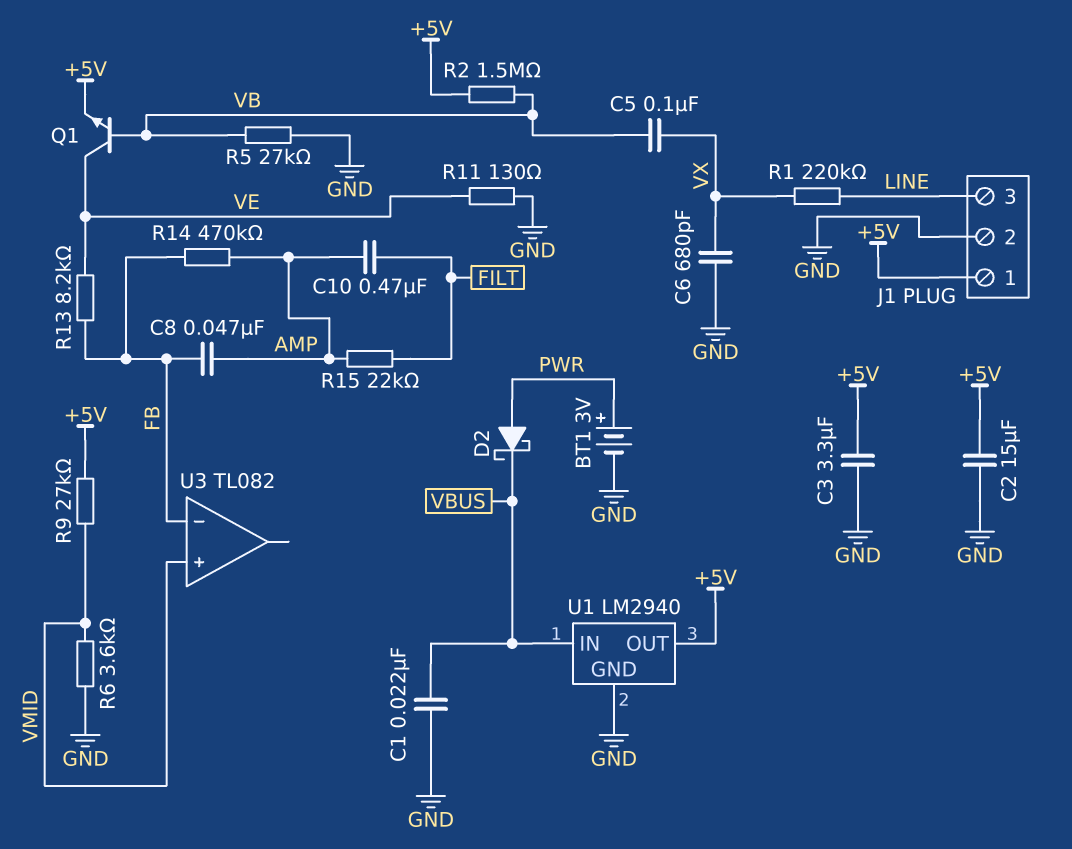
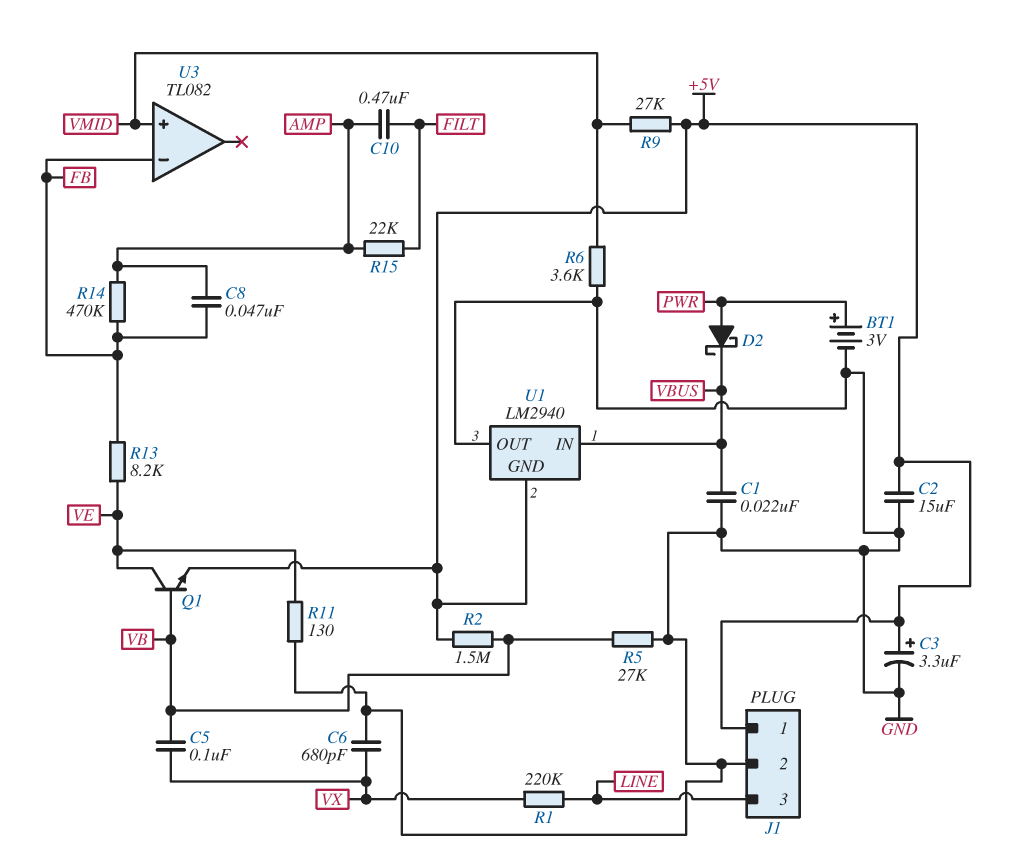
C3: 3.3uF (+5V, GND) -> 3.3uF (plus +5V, minus GND)
U1 pin GND: GND -> +5V
U1 pin OUT: +5V -> GND

